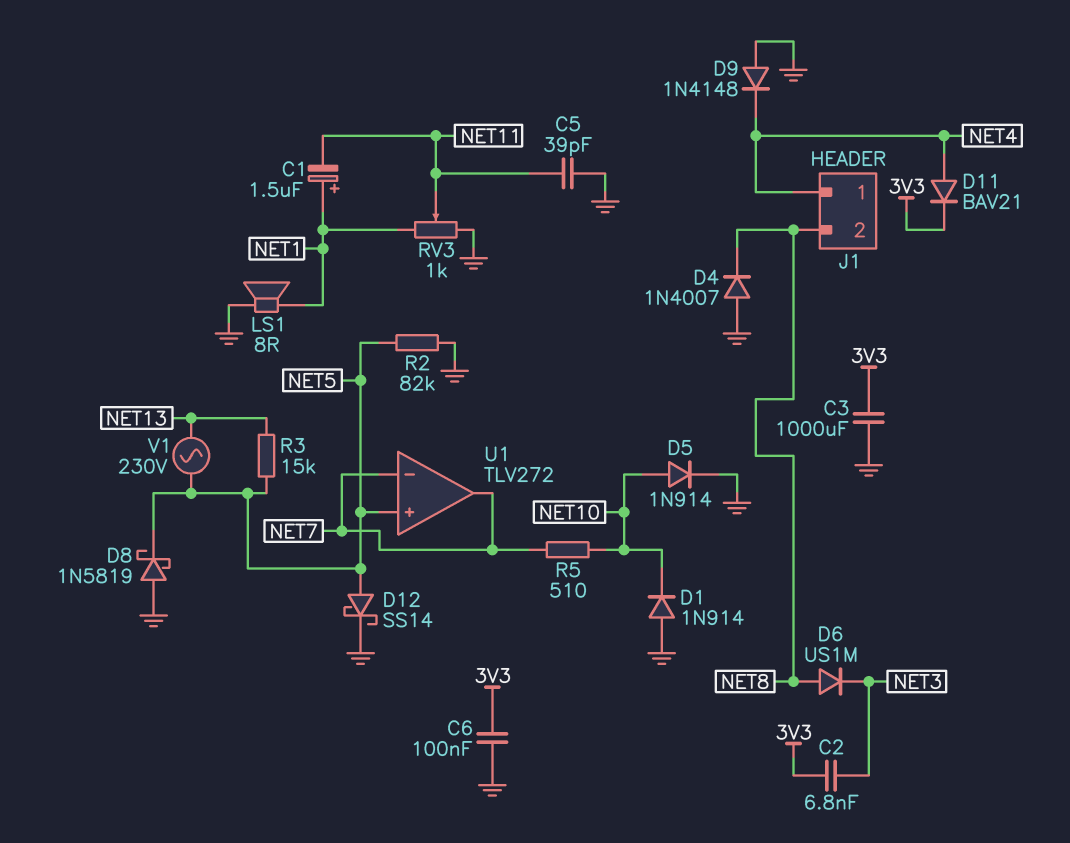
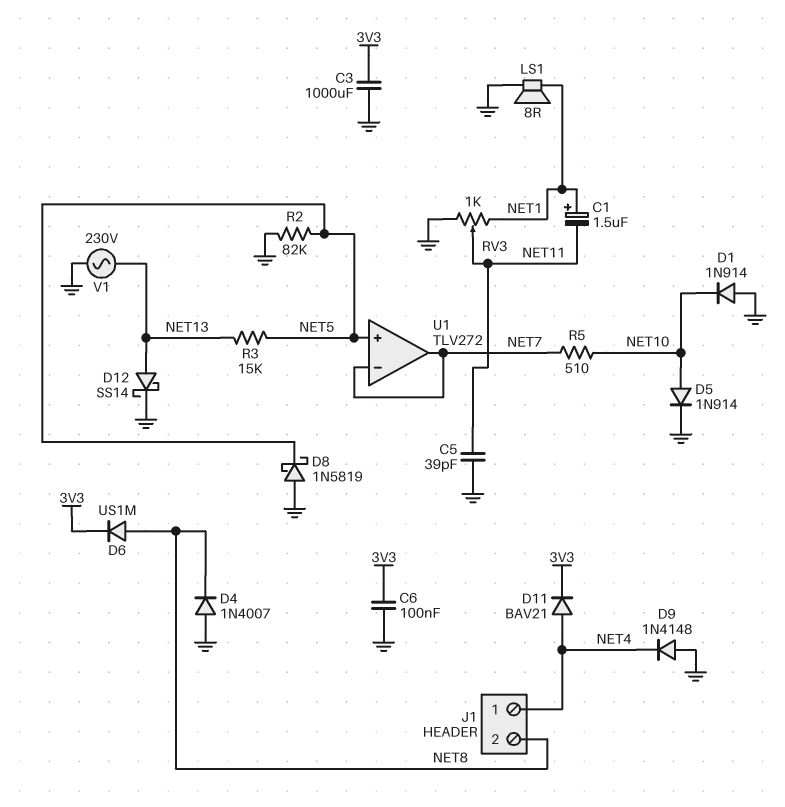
C2: 6.8nF (3V3, NET3) -> none
D6: diode US1M (A NET8, K NET3) -> diode US1M (A NET8, K 3V3)
D12: schottky SS14 (A NET5, K GND) -> schottky SS14 (A NET13, K GND)
V1: AC 230V (NET5, NET13) -> AC 230V (GND, NET13)

